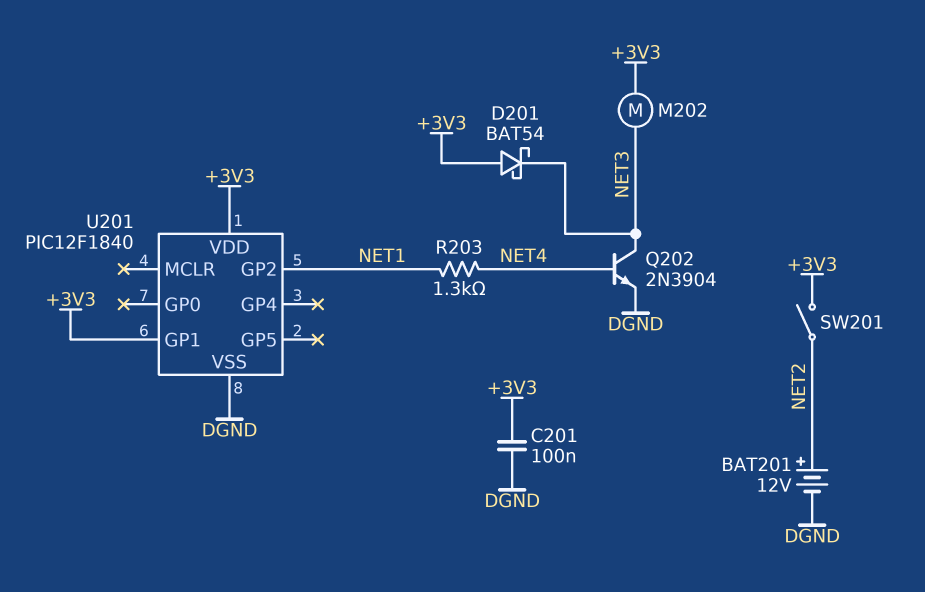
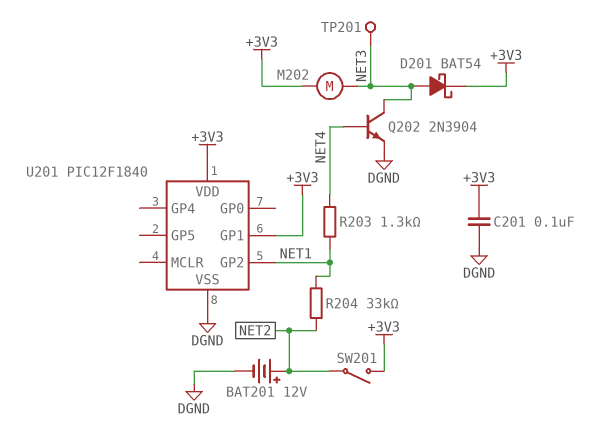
D201: schottky BAT54 (A +3V3, K NET3) -> schottky BAT54 (A NET3, K +3V3)
R204: none -> 33k (NET1, NET2)
TP201: none -> test point (NET3)

